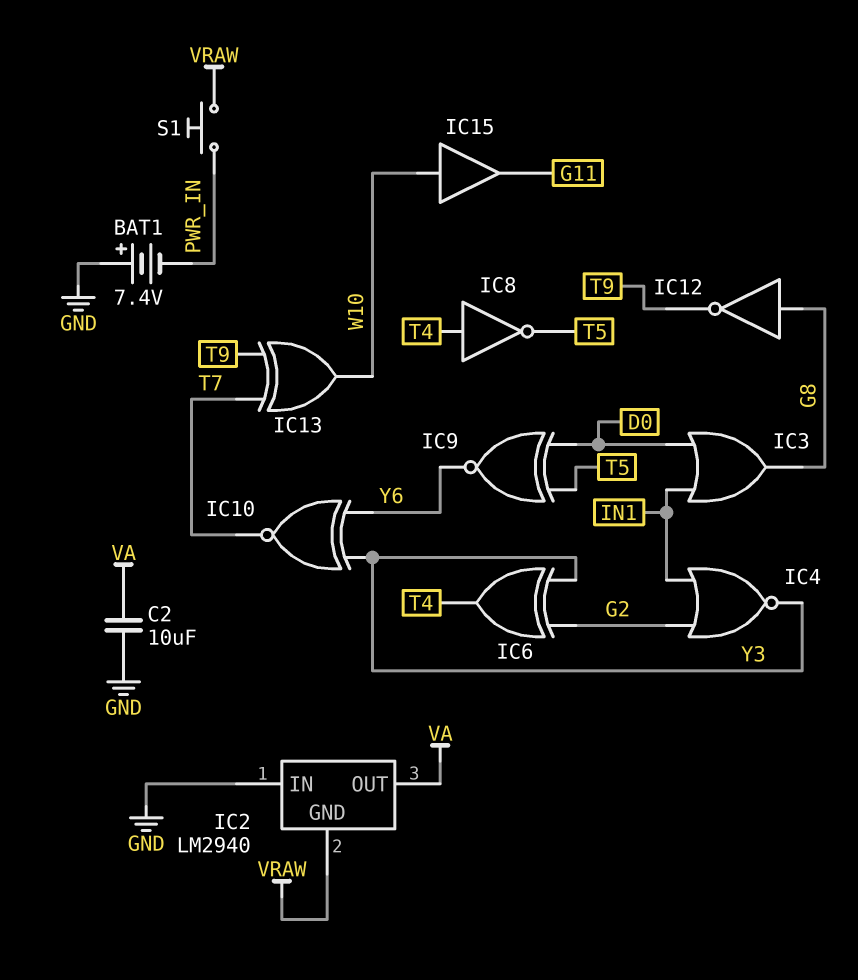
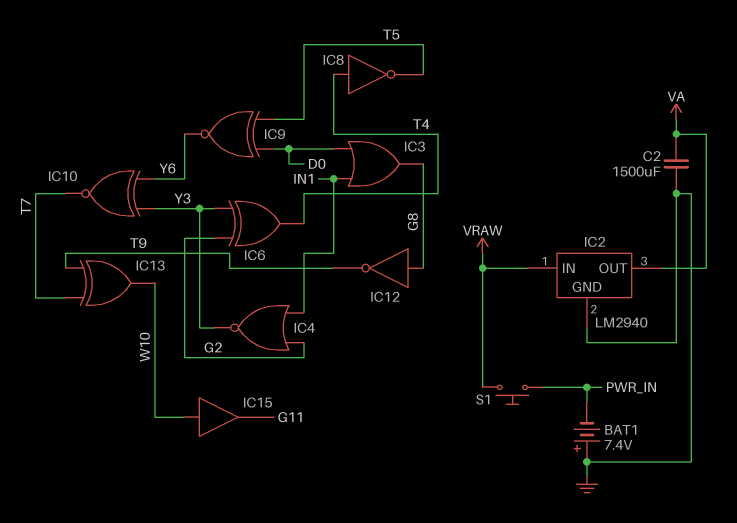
C2: 10uF (GND, VA) -> 1500uF (GND, VA)
IC2 pin GND: VRAW -> GND
IC2 pin IN: GND -> VRAW

